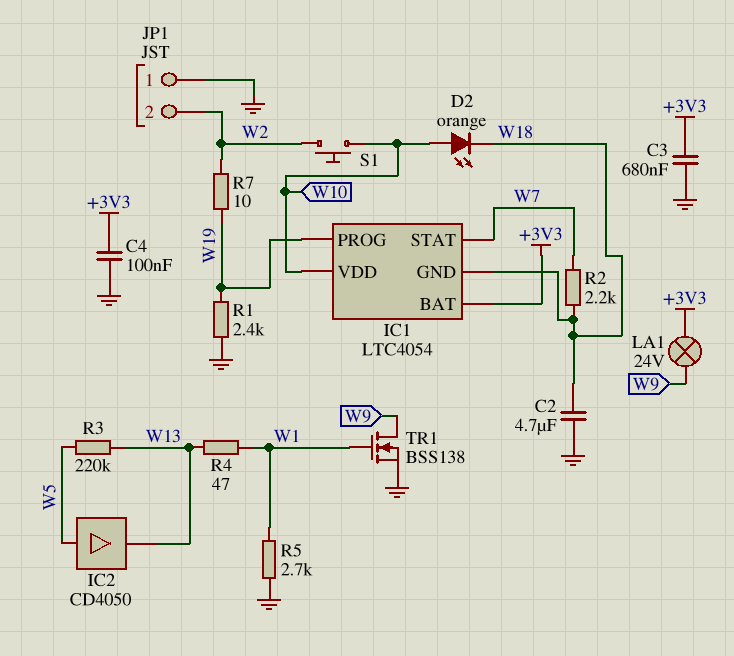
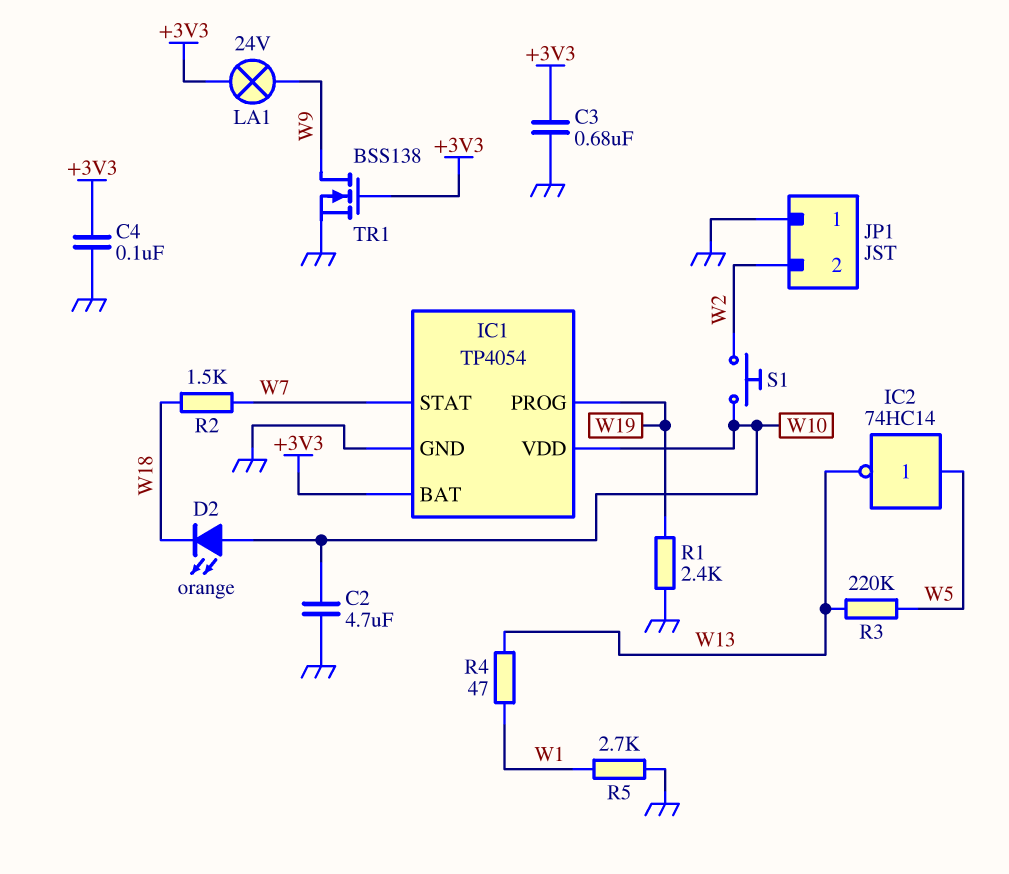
C2: 4.7uF (GND, W18) -> 4.7uF (GND, W10)
IC1: LTC4054 -> TP4054
IC1 pin GND: W18 -> GND
IC2: buffer CD4050 (in W5, out W13) -> NOT 74HC14 (in W5, out W13)
R2: 2.2k (W7, W18) -> 1.5k (W7, W18)
R7: 10 (W2, W19) -> none
TR1: NMOS BSS138 (G W1, D W9, S GND) -> NMOS BSS138 (G +3V3, D W9, S GND)

